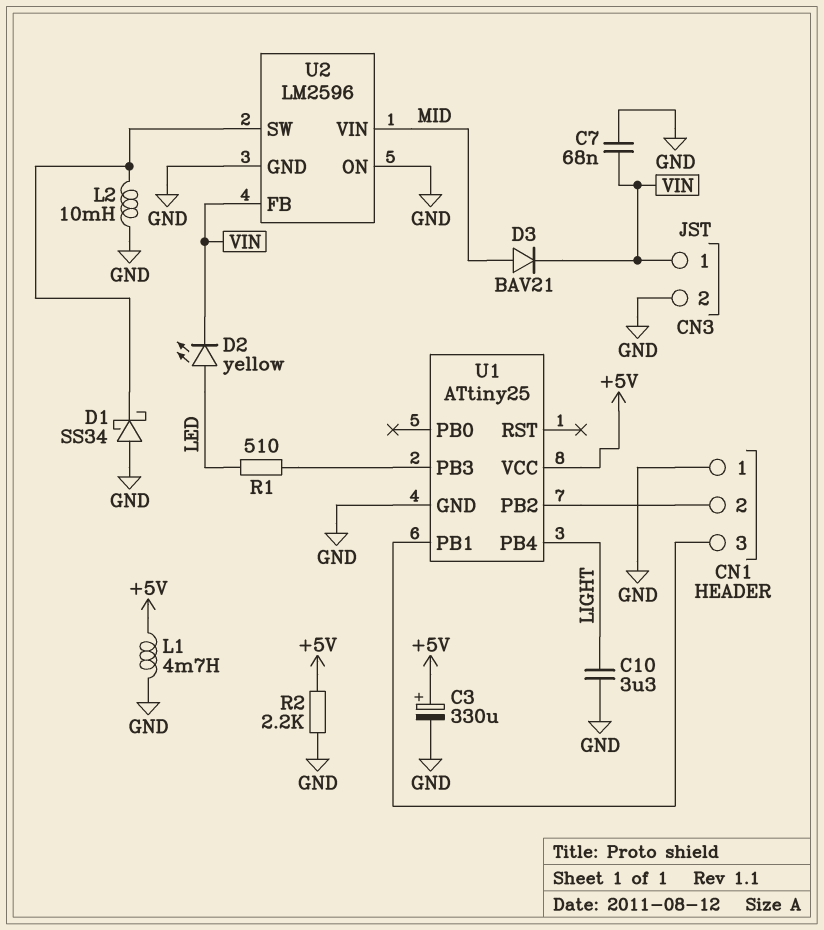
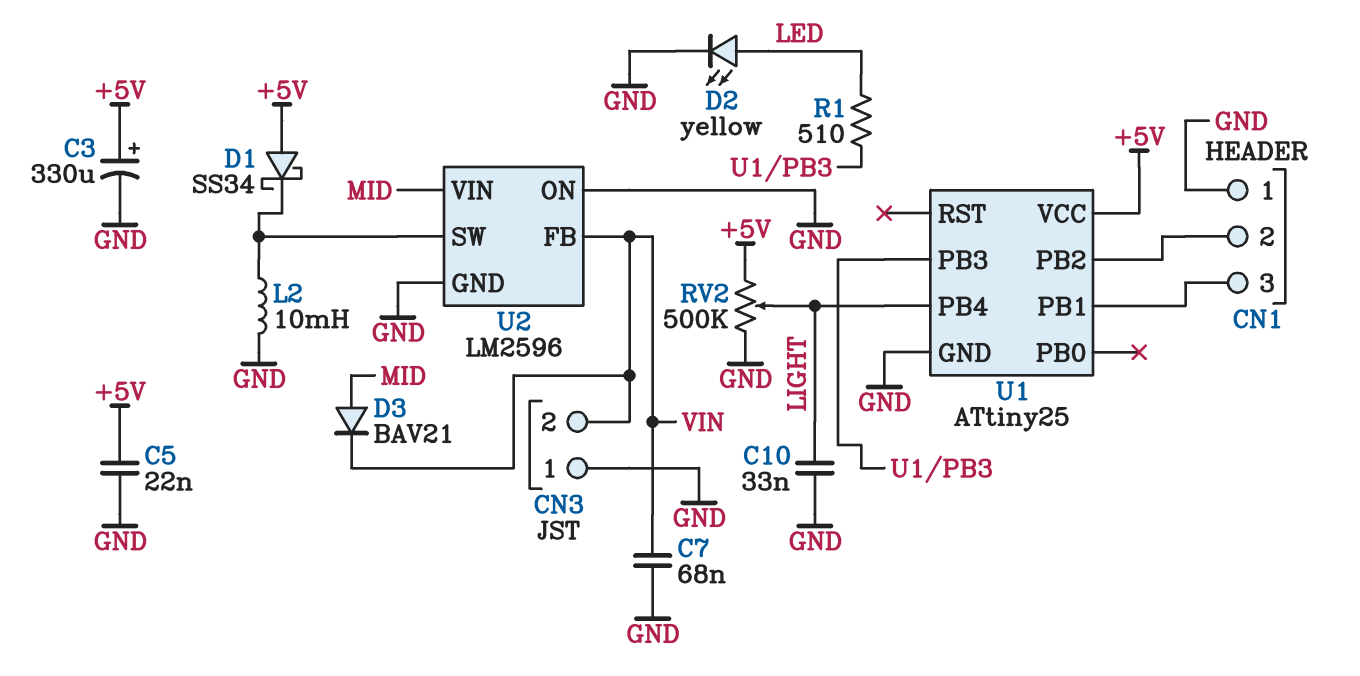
C5: none -> 22nF (+5V, GND)
C10: 3.3uF (GND, LIGHT) -> 33nF (GND, LIGHT)
CN3 pin 1: VIN -> GND
CN3 pin 2: GND -> VIN
D1: schottky SS34 (A GND, K U2/SW) -> schottky SS34 (A +5V, K U2/SW)
D2: LED yellow (A LED, K VIN) -> LED yellow (A LED, K GND)
L1: 4.7mH (+5V, GND) -> none
R2: 2.2k (+5V, GND) -> none
RV2: none -> 500k (+5V, GND, wiper LIGHT)

